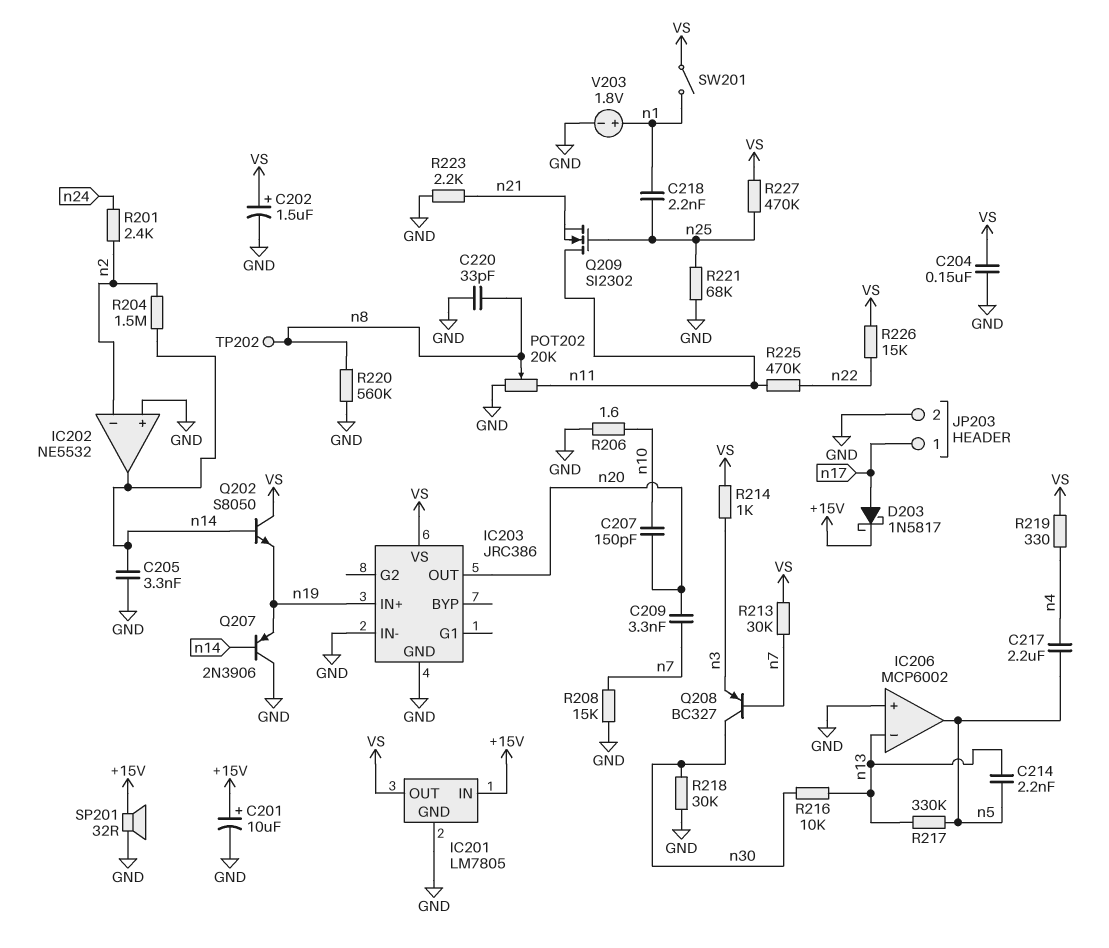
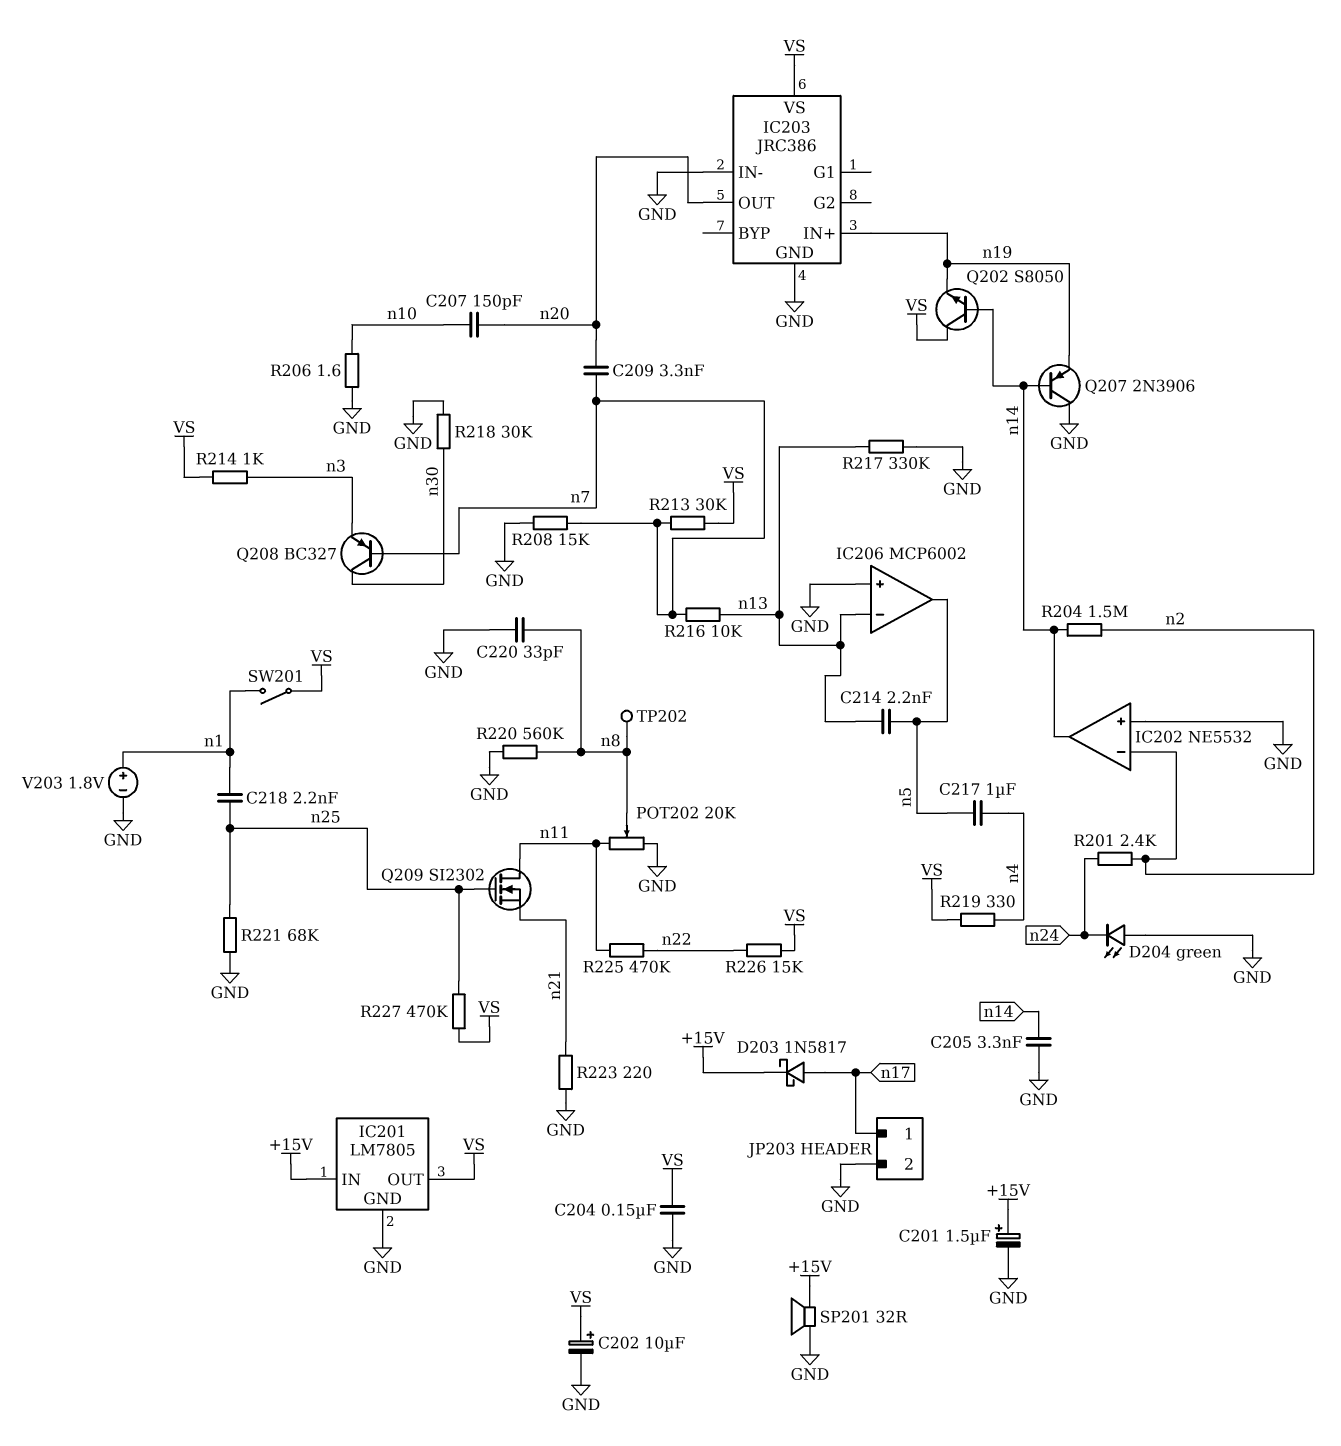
C201: 10uF (plus +15V, minus GND) -> 1.5uF (plus +15V, minus GND)
C202: 1.5uF (plus VS, minus GND) -> 10uF (plus VS, minus GND)
C217: 2.2uF (n4, n5) -> 1uF (n4, n5)
D204: none -> LED green (A GND, K n24)
R216: 10k (n13, n30) -> 10k (n7, n13)
R217: 330k (n5, n13) -> 330k (GND, n13)
R223: 2.2k (GND, n21) -> 220 (GND, n21)

